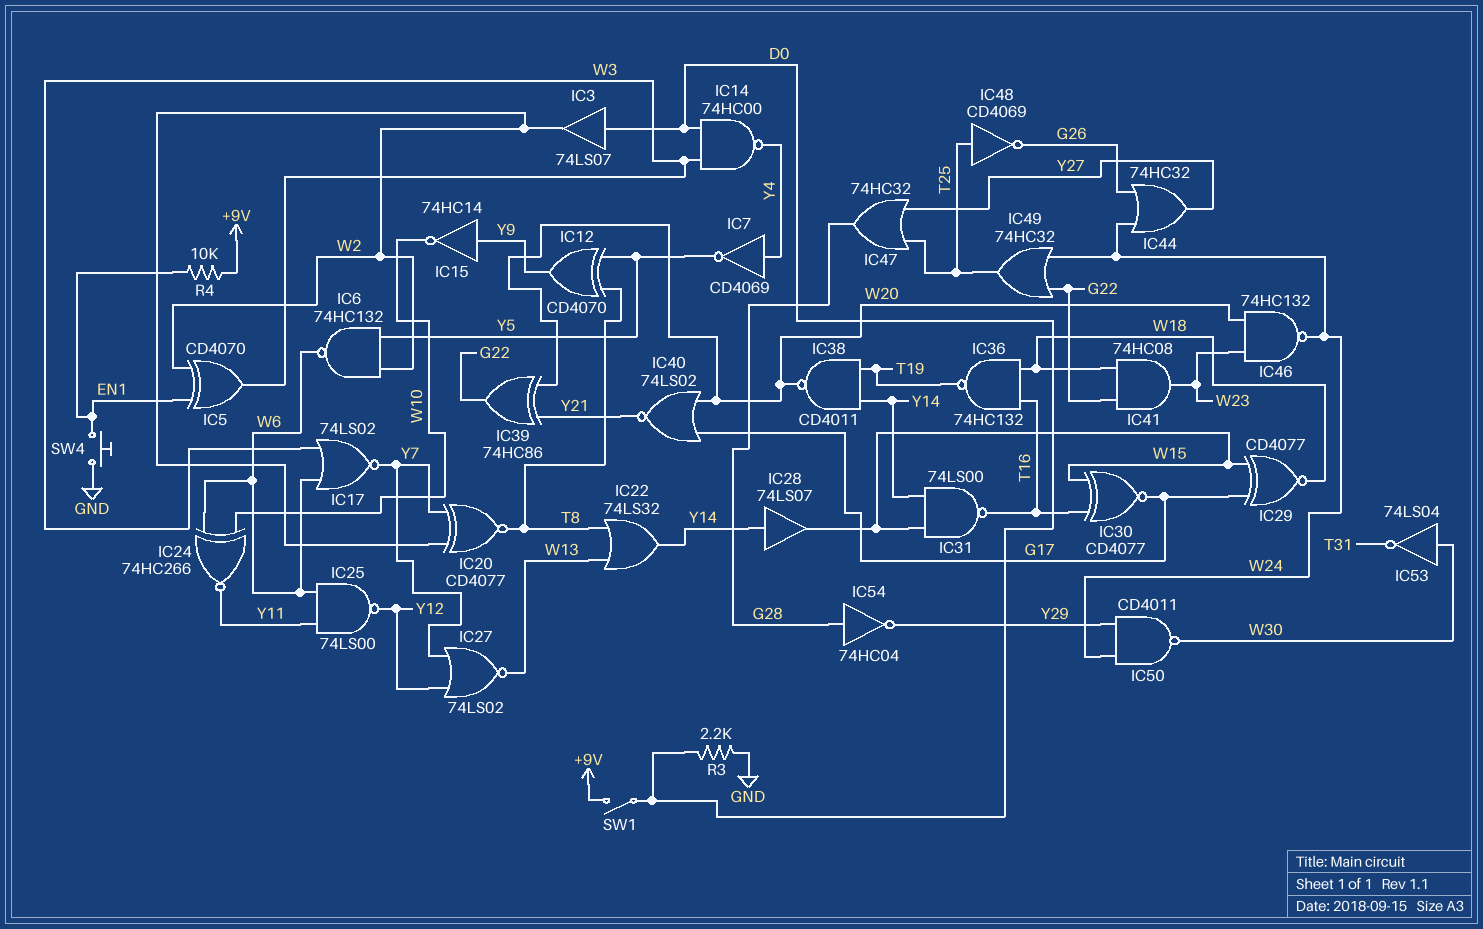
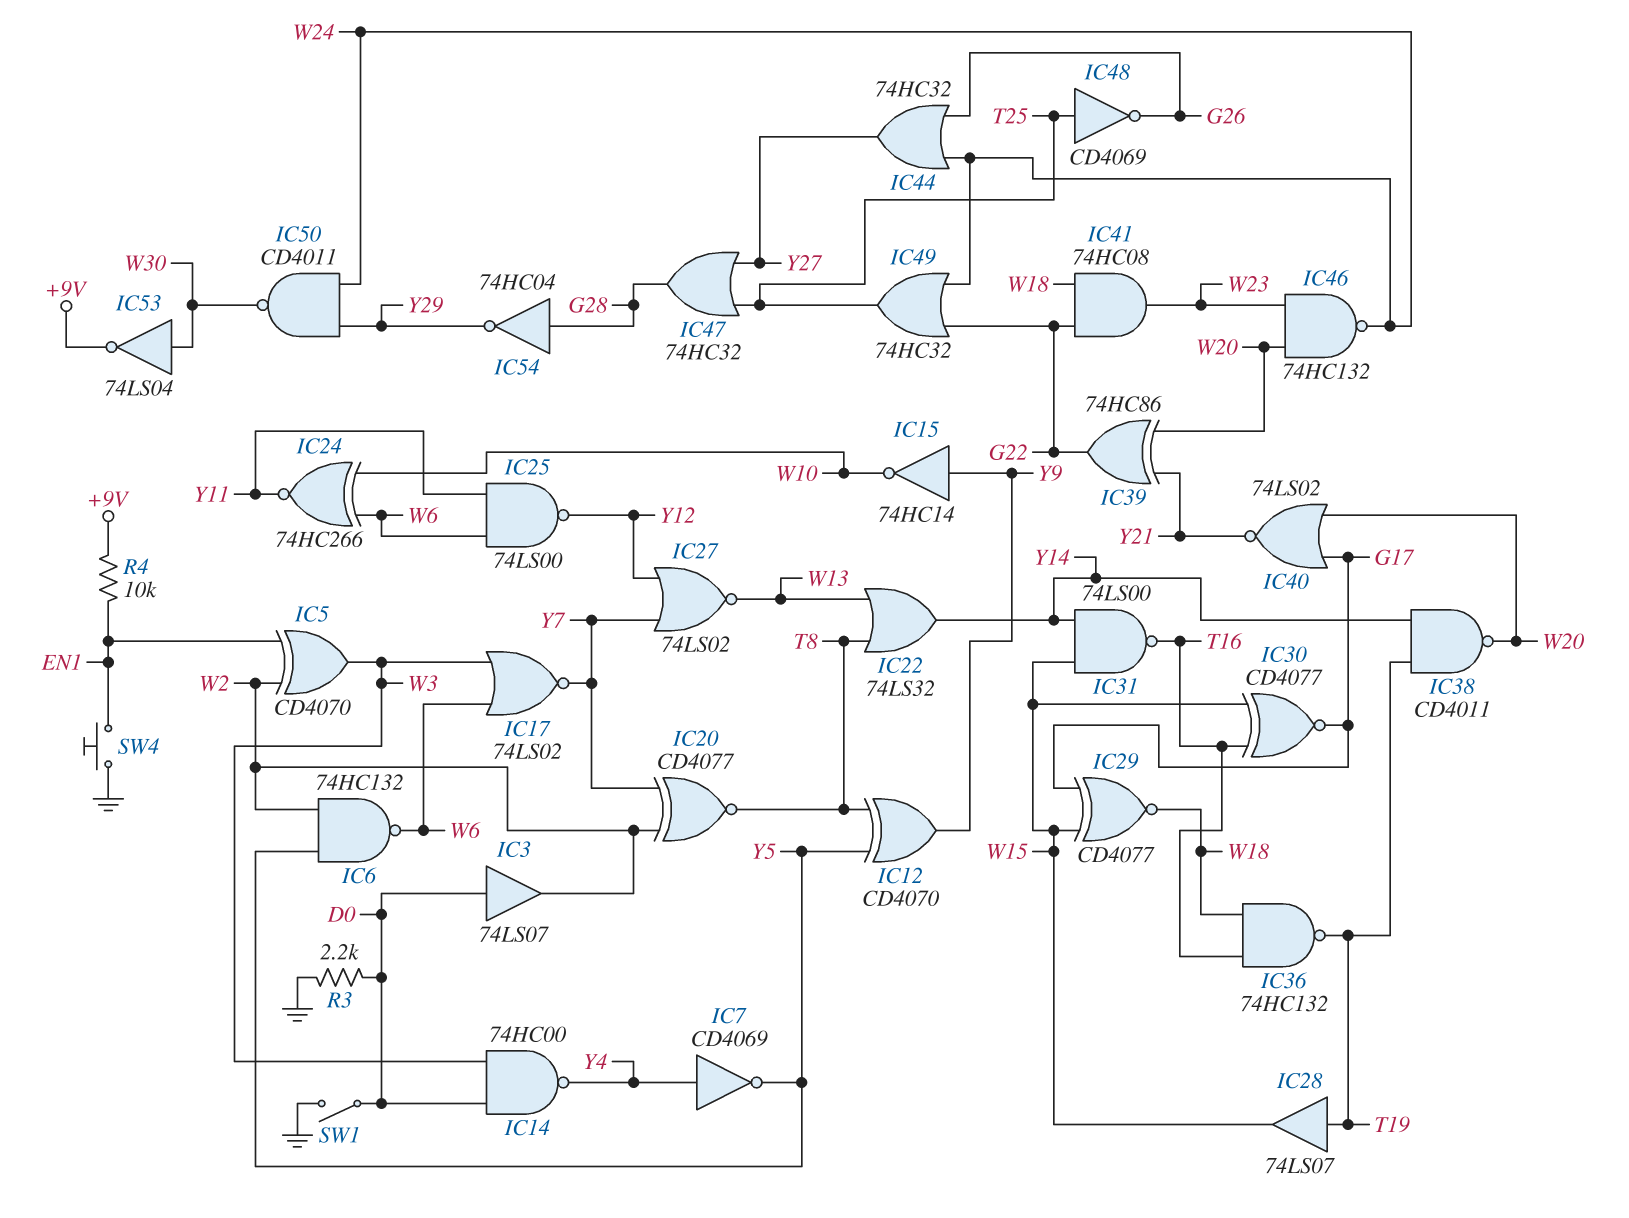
IC28: buffer 74LS07 (in Y14, out W15) -> buffer 74LS07 (in T19, out W15)
IC53: NOT 74LS04 (in W30, out T31) -> NOT 74LS04 (in W30, out +9V)
SW1: switch (+9V, D0) -> switch (D0, GND)

